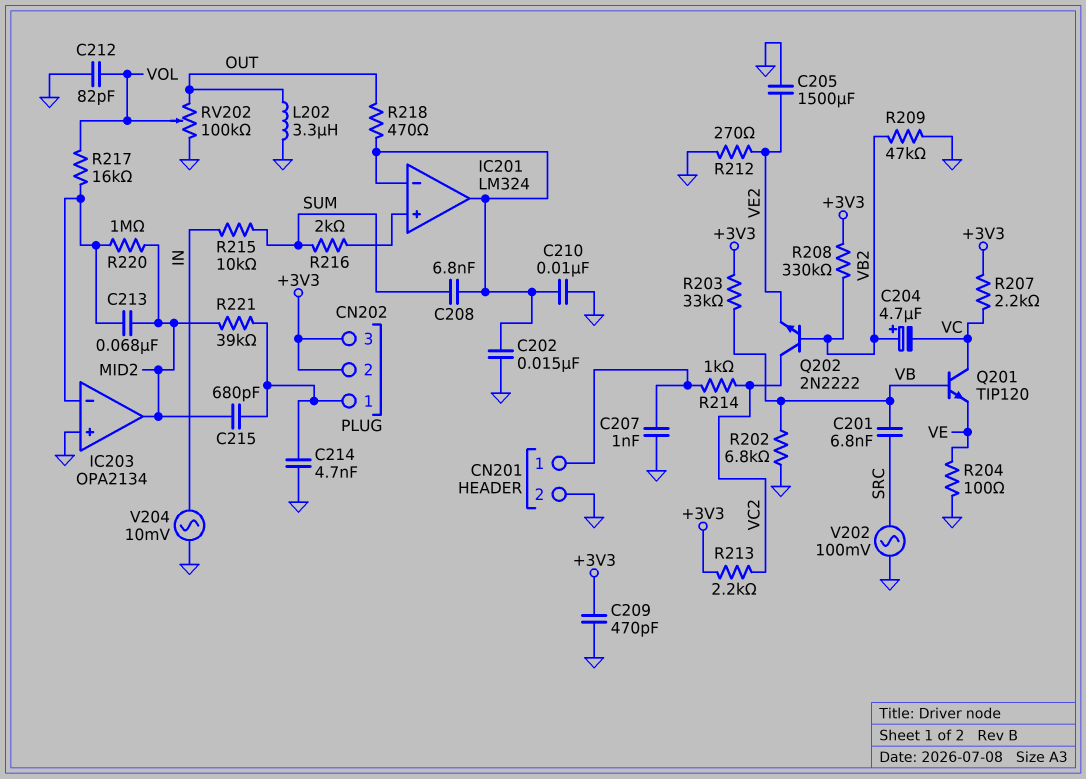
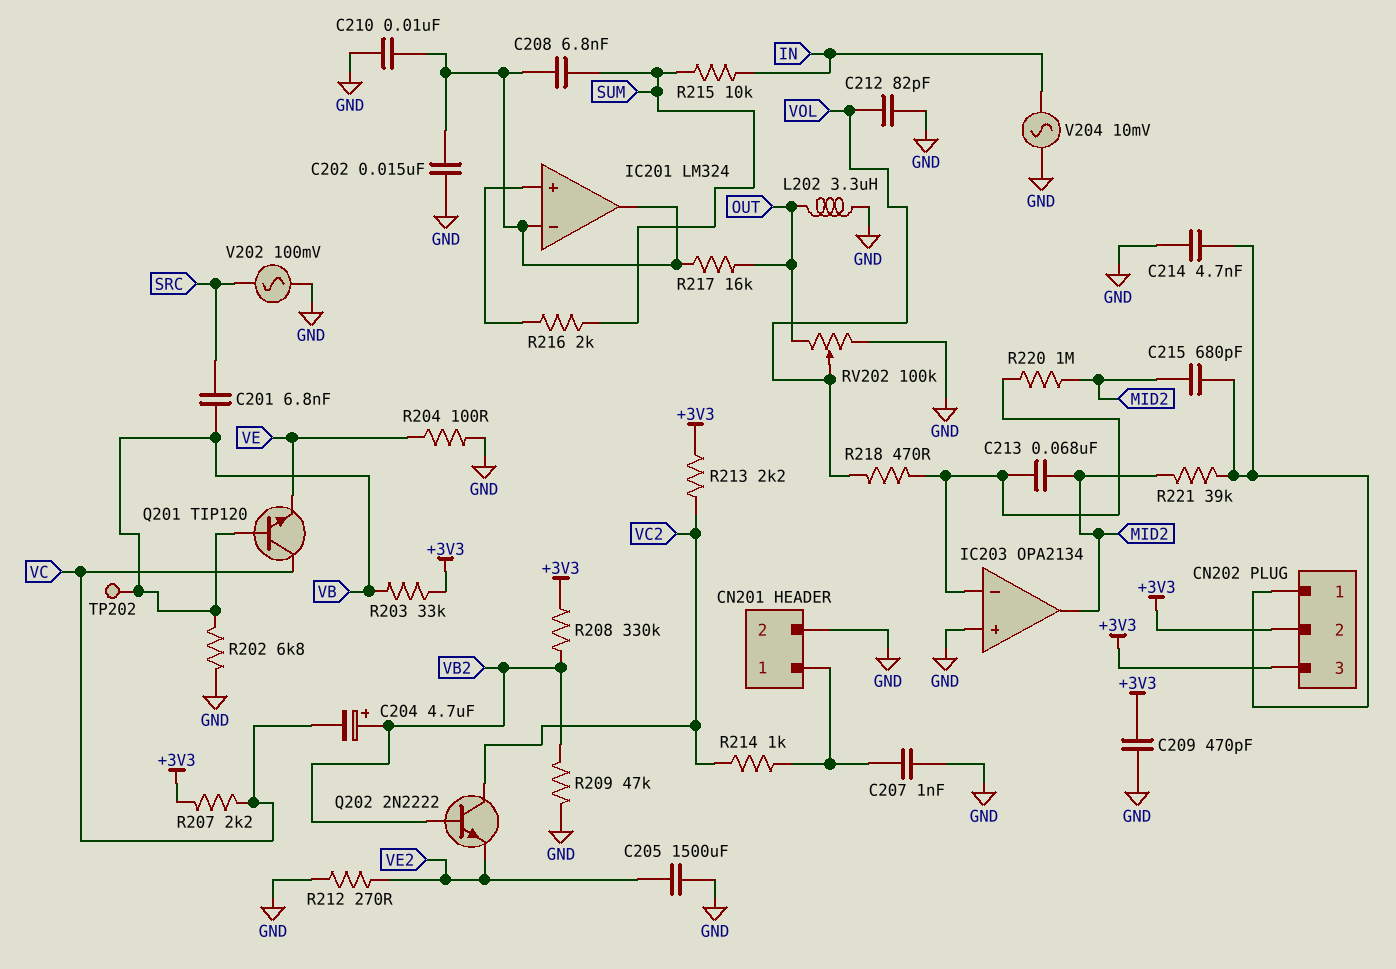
R217: 16k (IC203/in-, VOL) -> 16k (IC201/in-, OUT)
R218: 470 (IC201/in-, OUT) -> 470 (IC203/in-, VOL)
TP202: none -> test point (VB)

